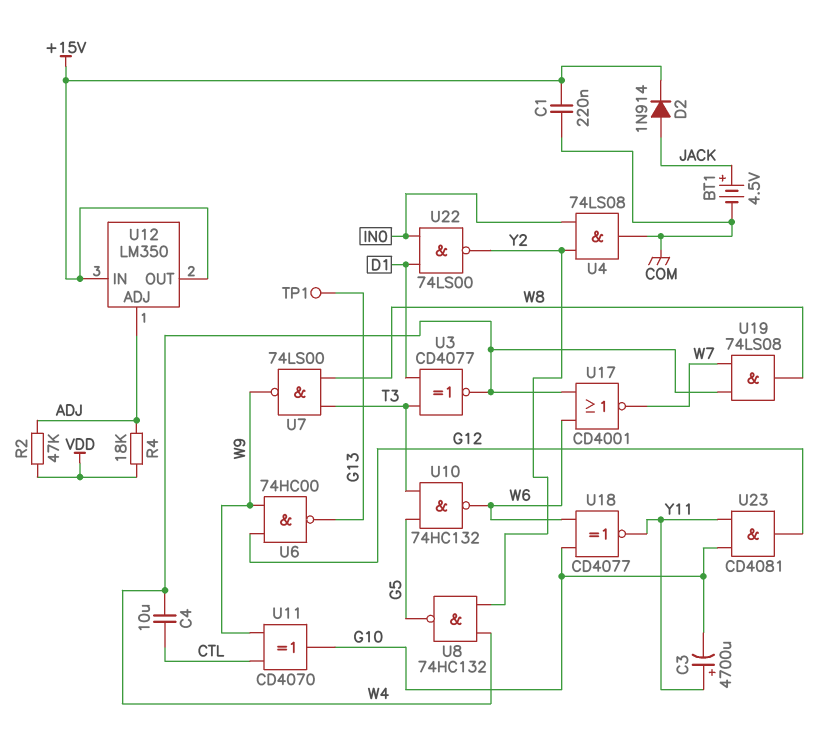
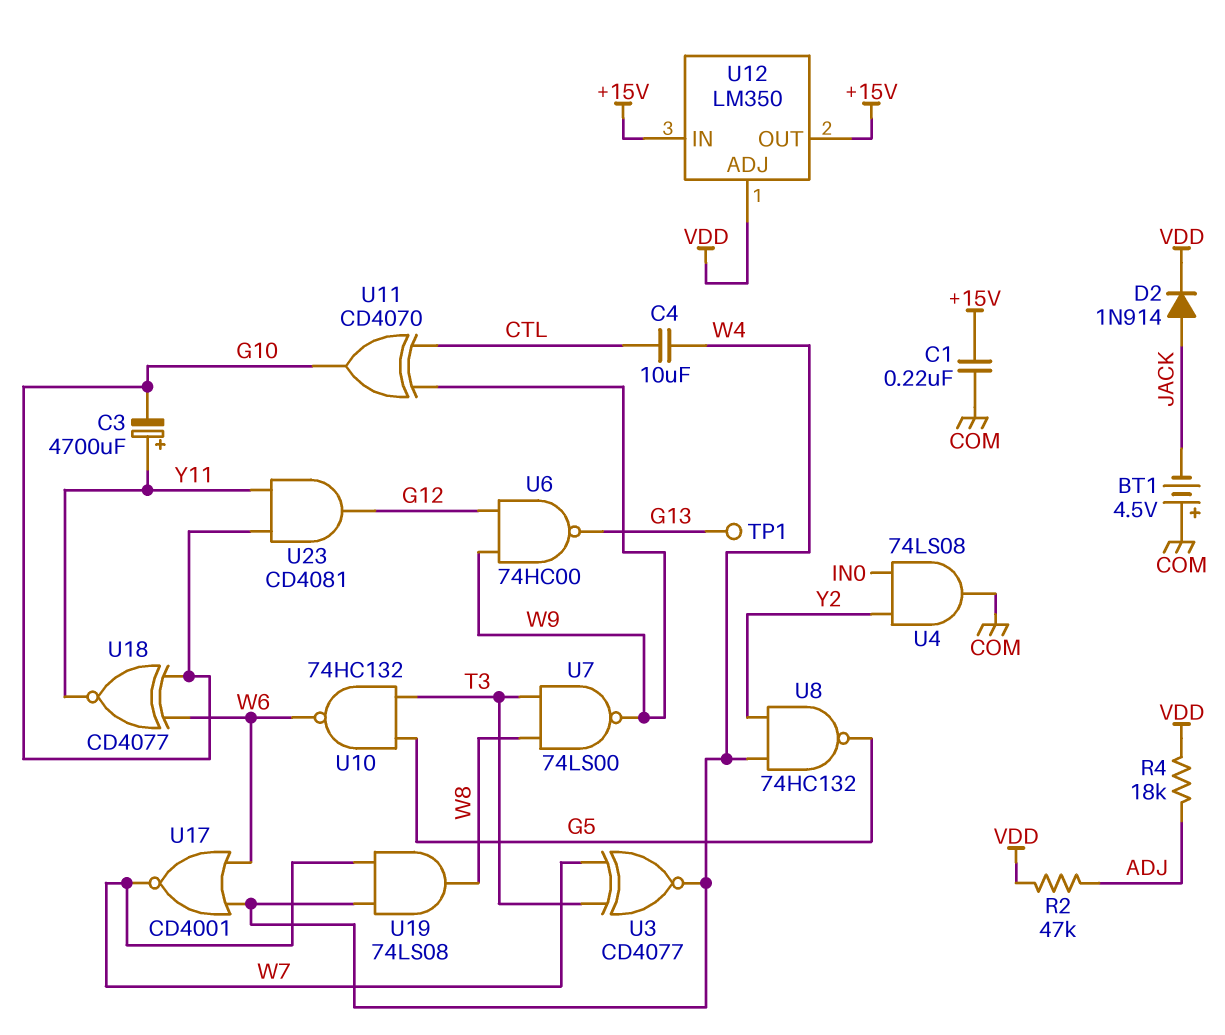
BT1: 4.5V (plus JACK, minus COM) -> 4.5V (plus COM, minus JACK)
D2: diode 1N914 (A JACK, K +15V) -> diode 1N914 (A JACK, K VDD)
U3: XNOR CD4077 (in D1, in T3, out W4) -> XNOR CD4077 (in T3, in W7, out W4)
U12 pin ADJ: ADJ -> VDD
U22: NAND 74LS00 (in D1, in IN0, out Y2) -> none

